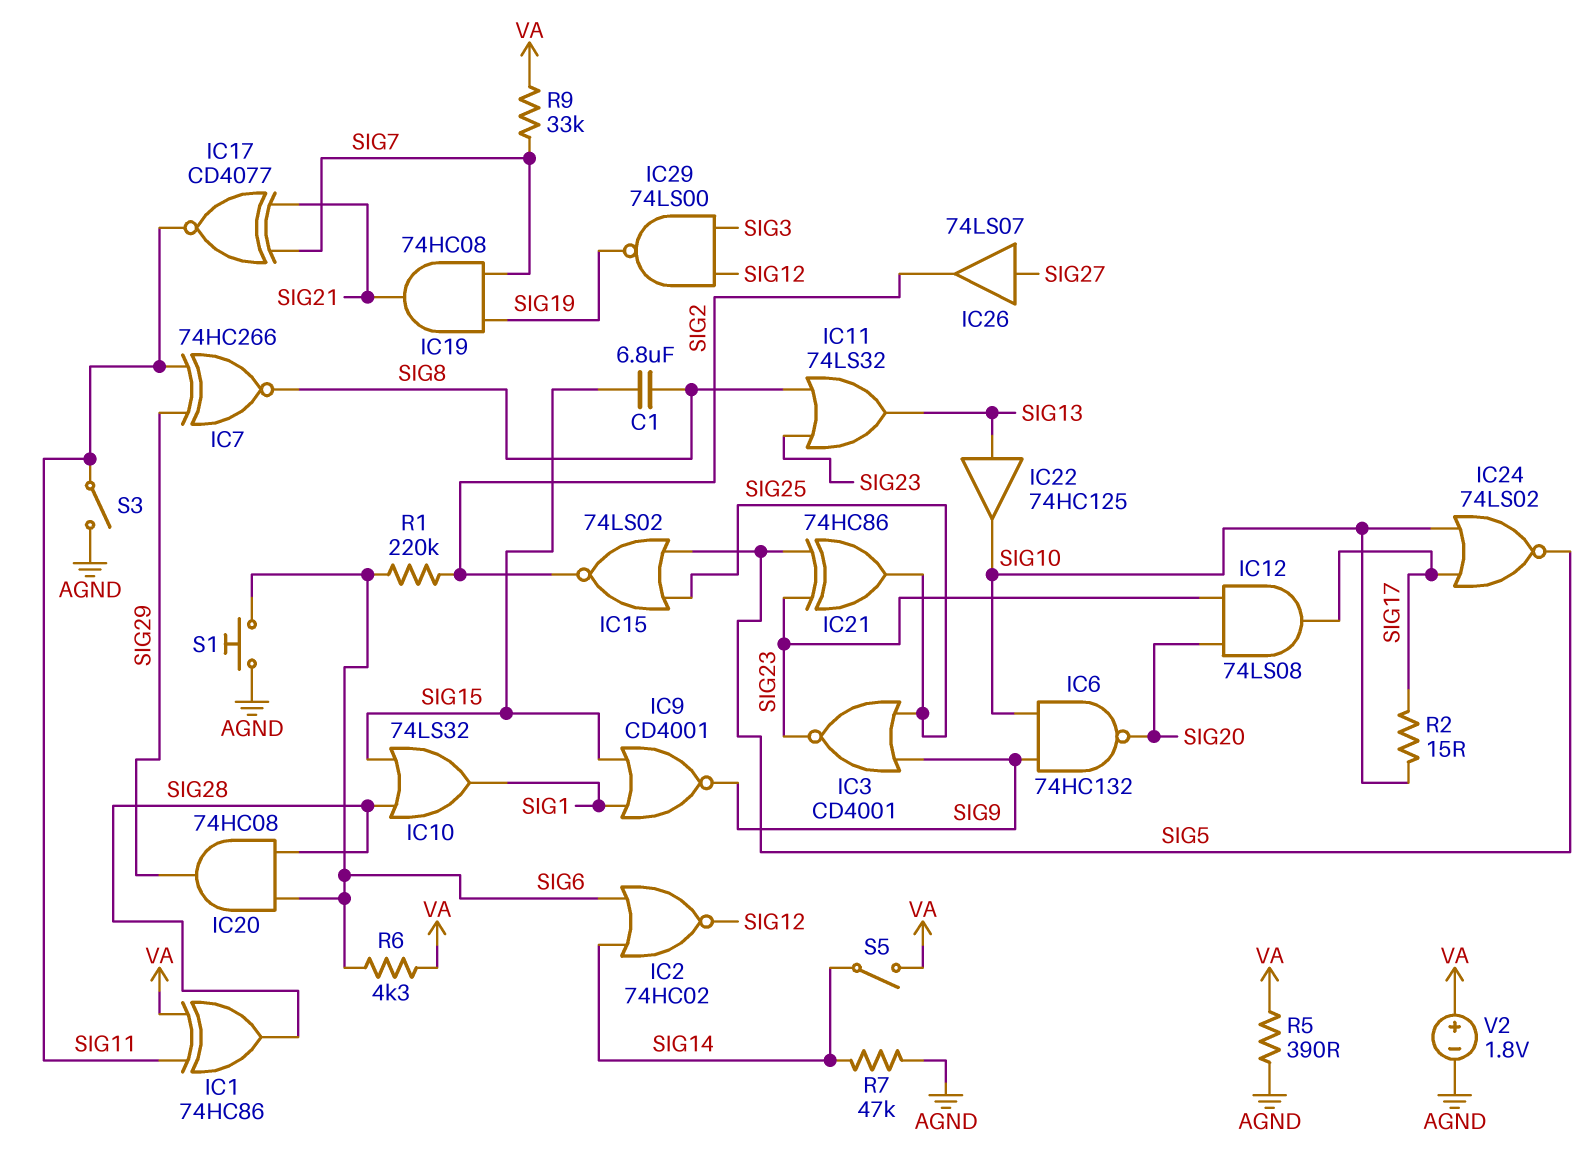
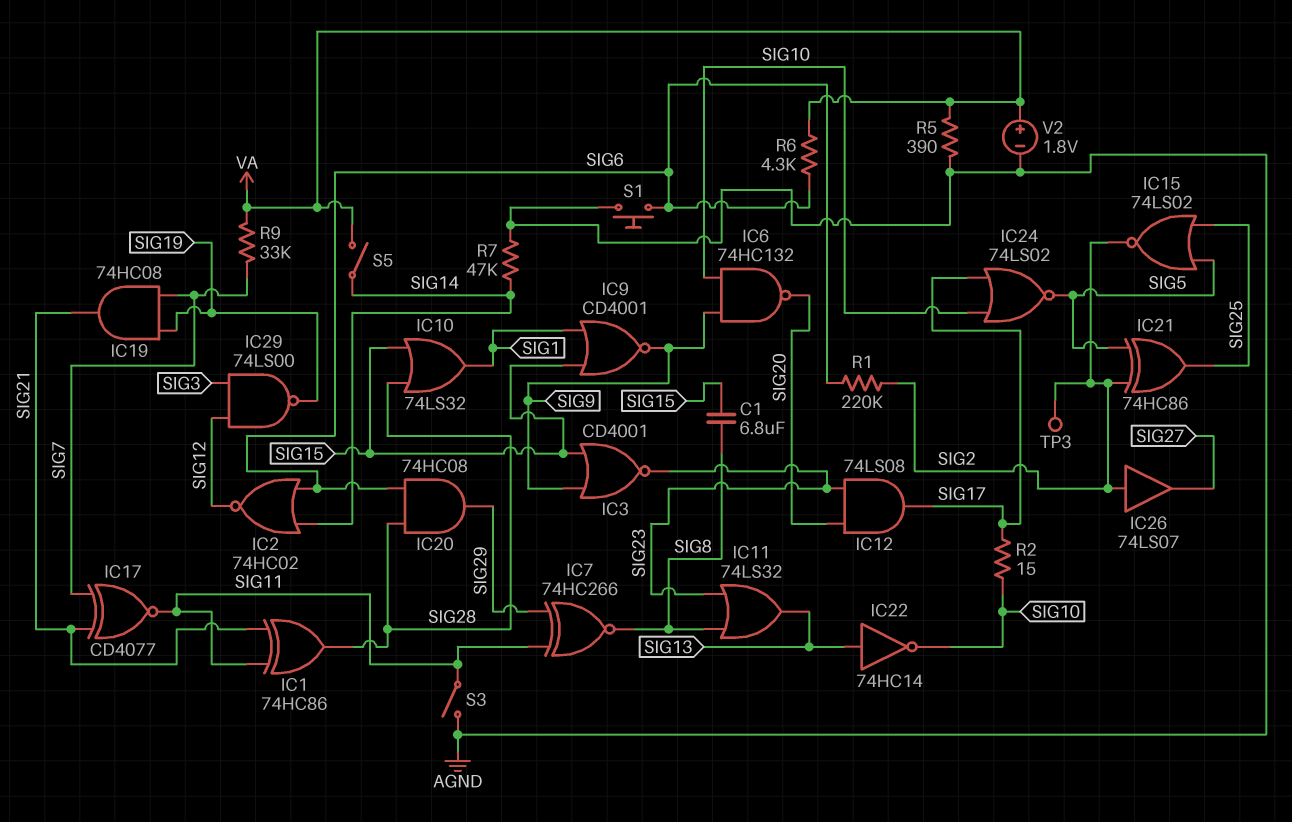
IC1: XOR 74HC86 (in SIG11, in VA, out SIG28) -> XOR 74HC86 (in SIG11, in SIG21, out SIG28)
IC3: NOR CD4001 (in SIG9, in SIG25, out SIG23) -> NOR CD4001 (in SIG9, in SIG15, out SIG23)
IC21: XOR 74HC86 (in SIG5, in SIG23, out SIG25) -> XOR 74HC86 (in SIG2, in SIG5, out SIG25)
IC22: buffer 74HC125 (in SIG13, out SIG10) -> NOT 74HC14 (in SIG13, out SIG10)
IC26: buffer 74LS07 (in SIG27, out SIG2) -> buffer 74LS07 (in SIG2, out SIG27)
TP3: none -> test point (SIG2)

